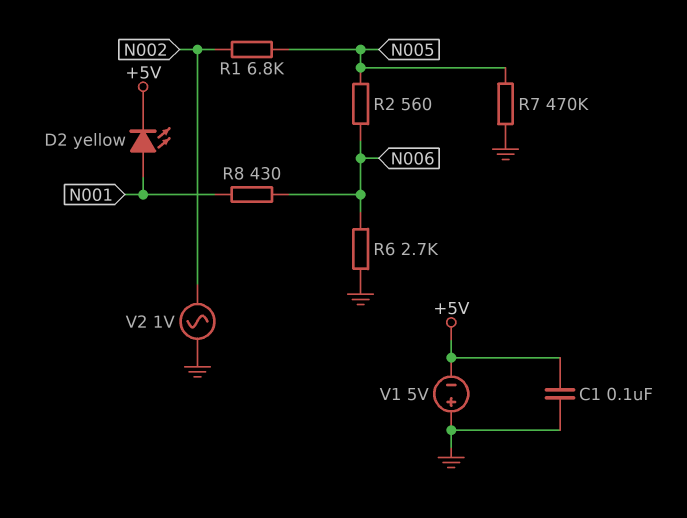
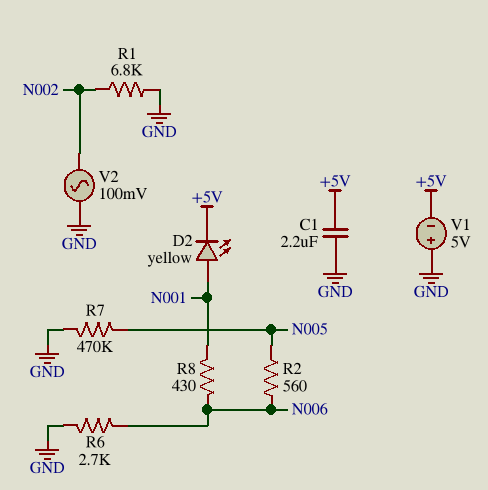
C1: 100nF (+5V, GND) -> 2.2uF (+5V, GND)
R1: 6.8k (N002, N005) -> 6.8k (GND, N002)
V2: AC 1V (GND, N002) -> AC 100mV (GND, N002)

